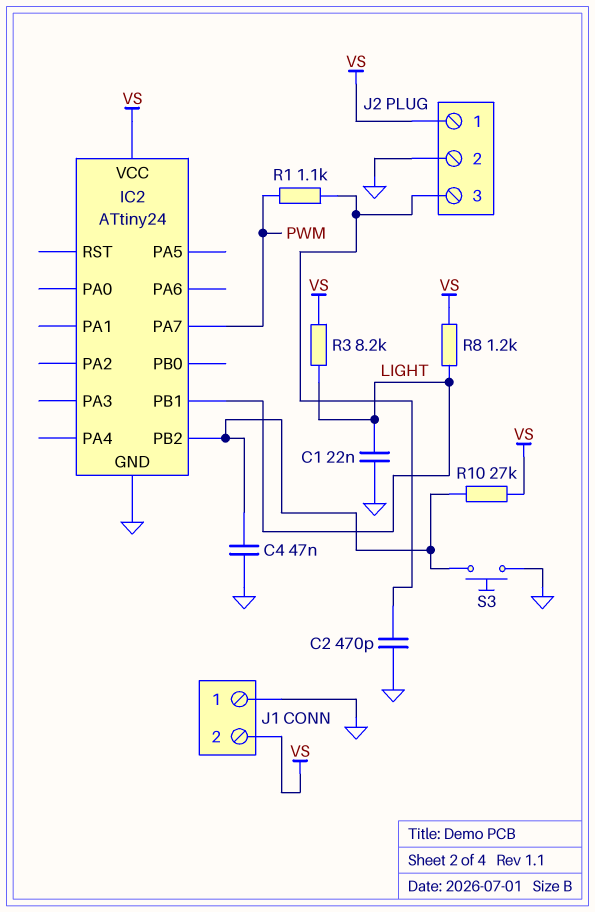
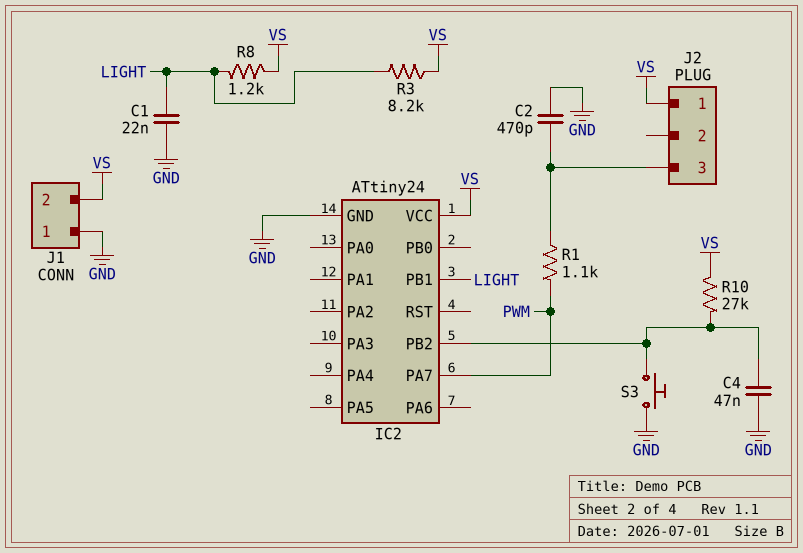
J2 pin 2: GND -> none

